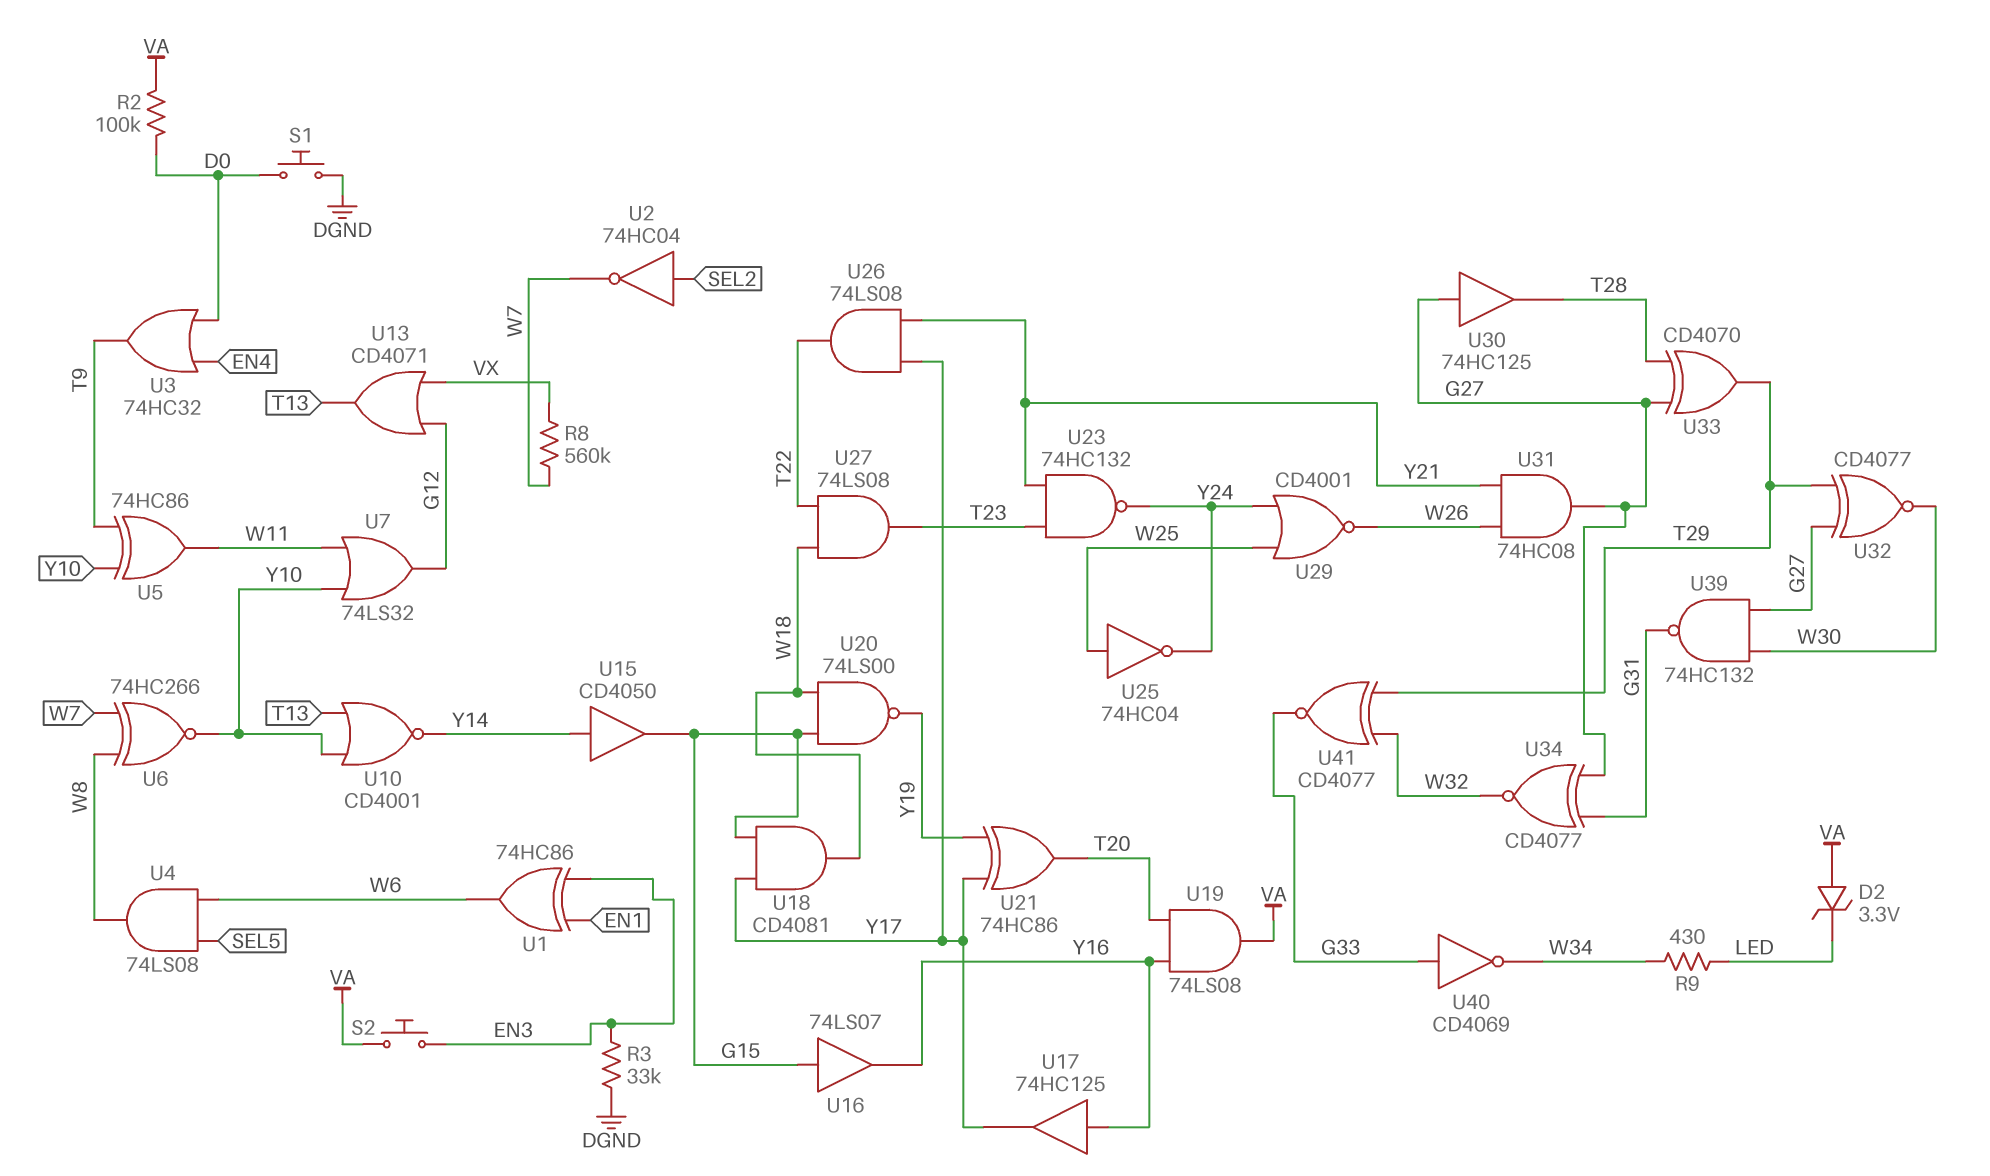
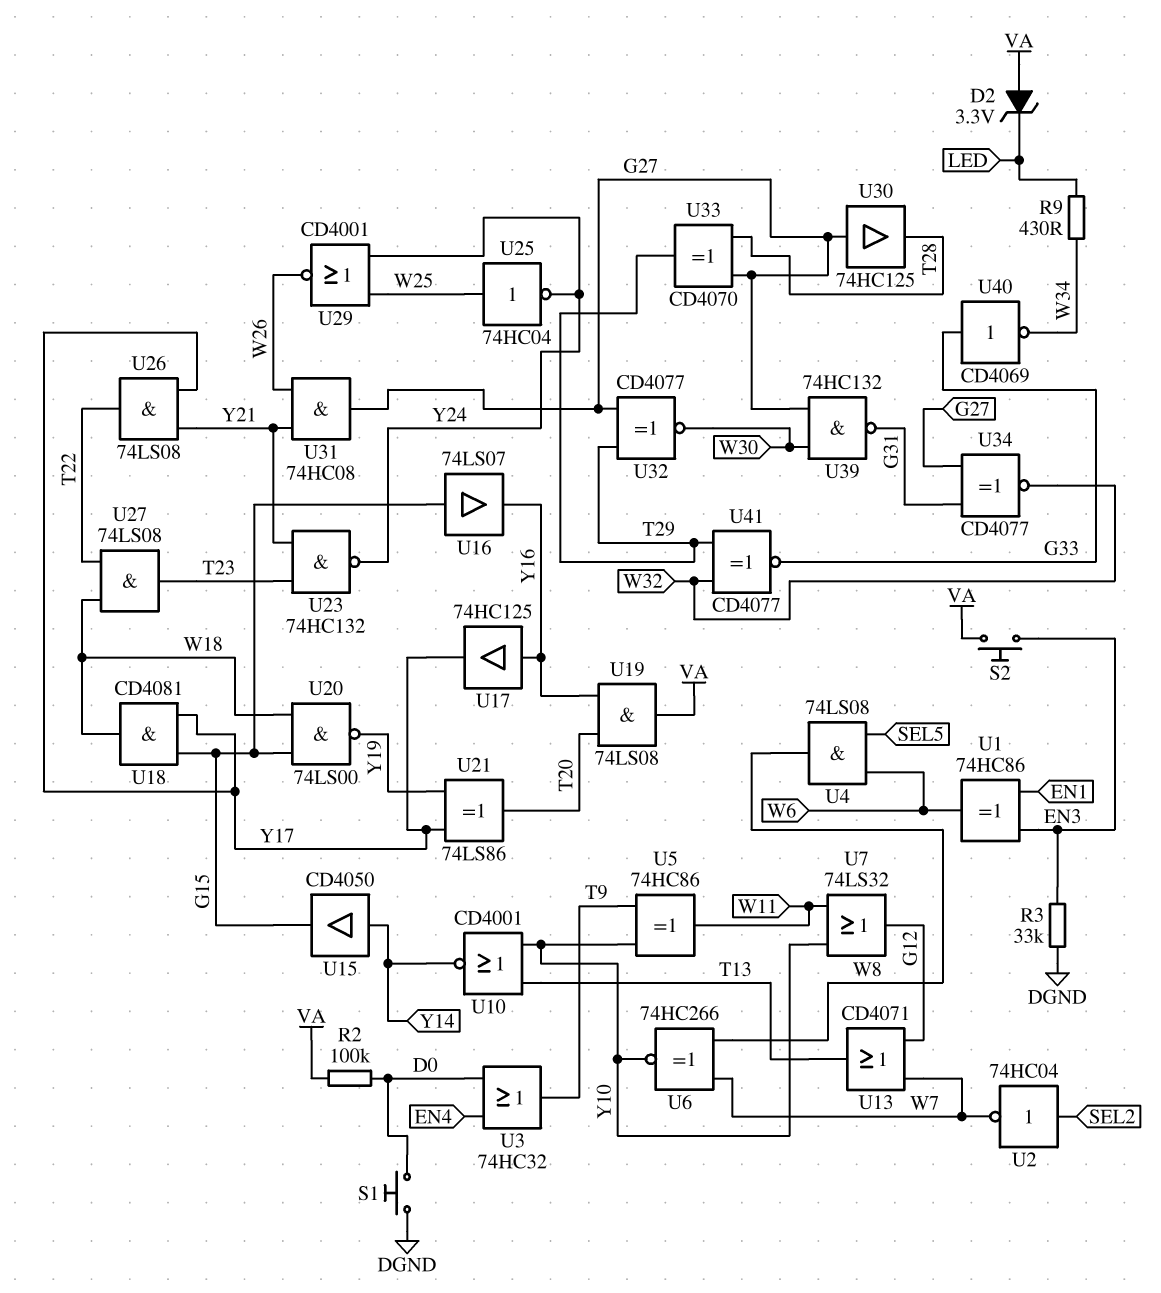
R8: 560k (VX, W7) -> none
U13: OR CD4071 (in G12, in VX, out T13) -> OR CD4071 (in G12, in W7, out T13)
U21: XOR 74HC86 (in Y17, in Y19, out T20) -> XOR 74LS86 (in Y17, in Y19, out T20)

